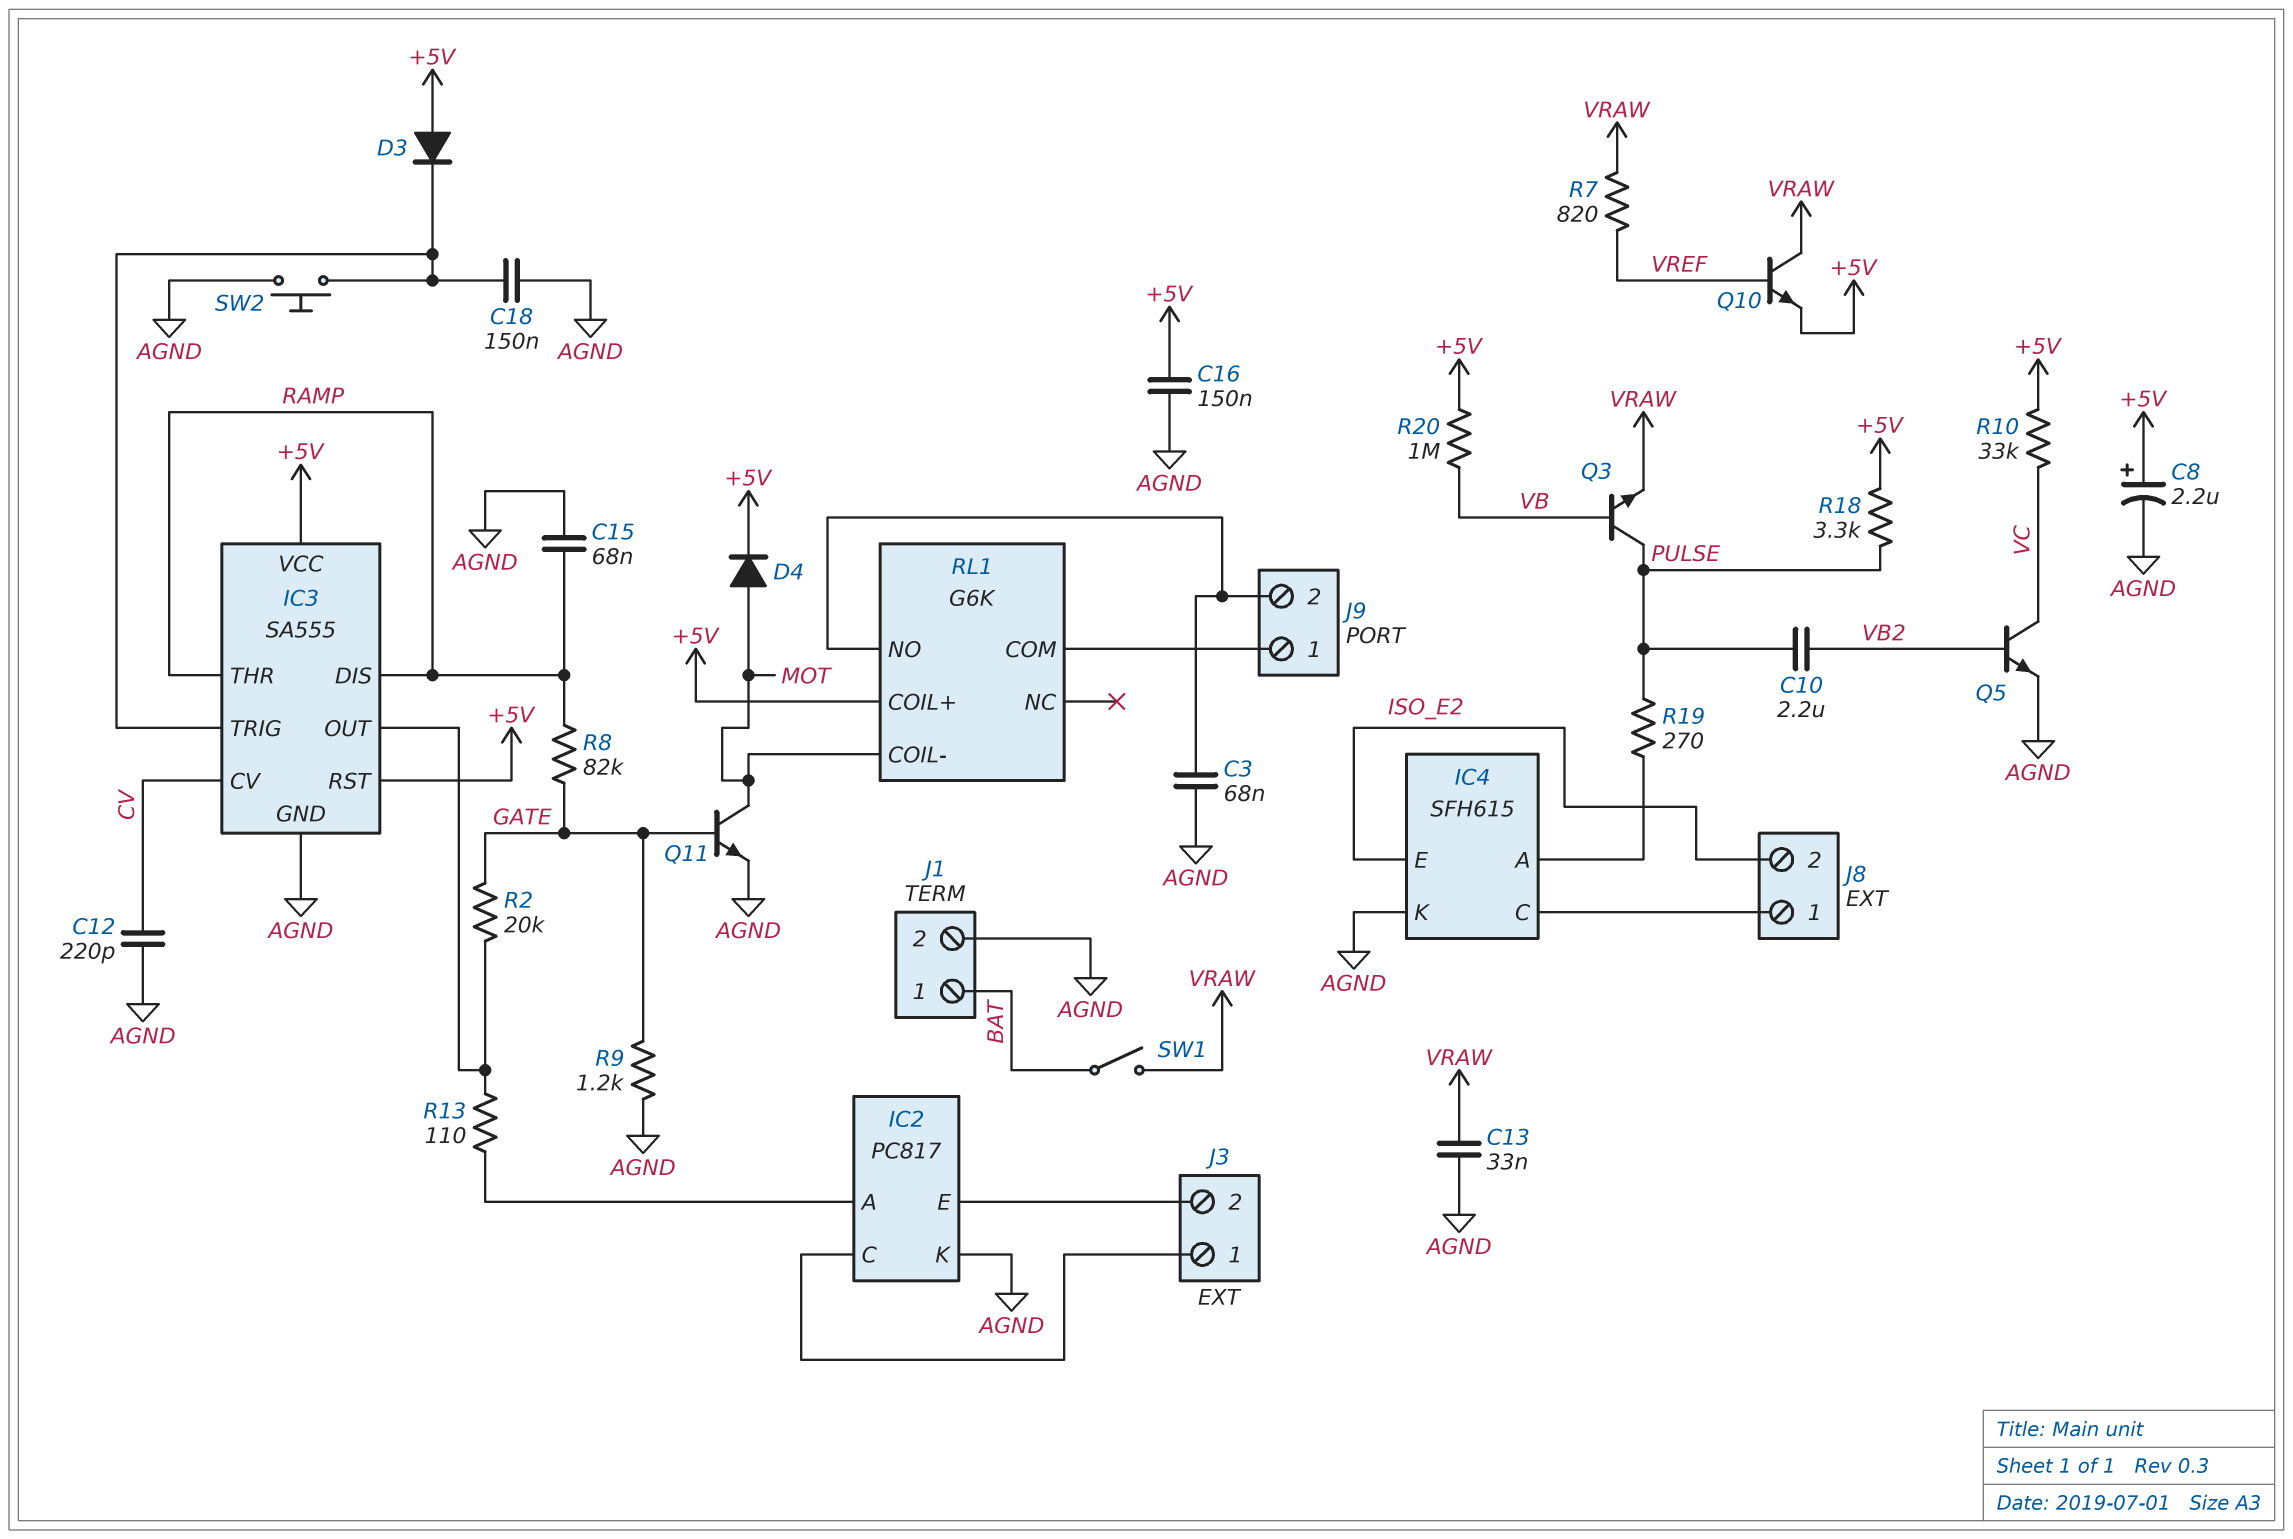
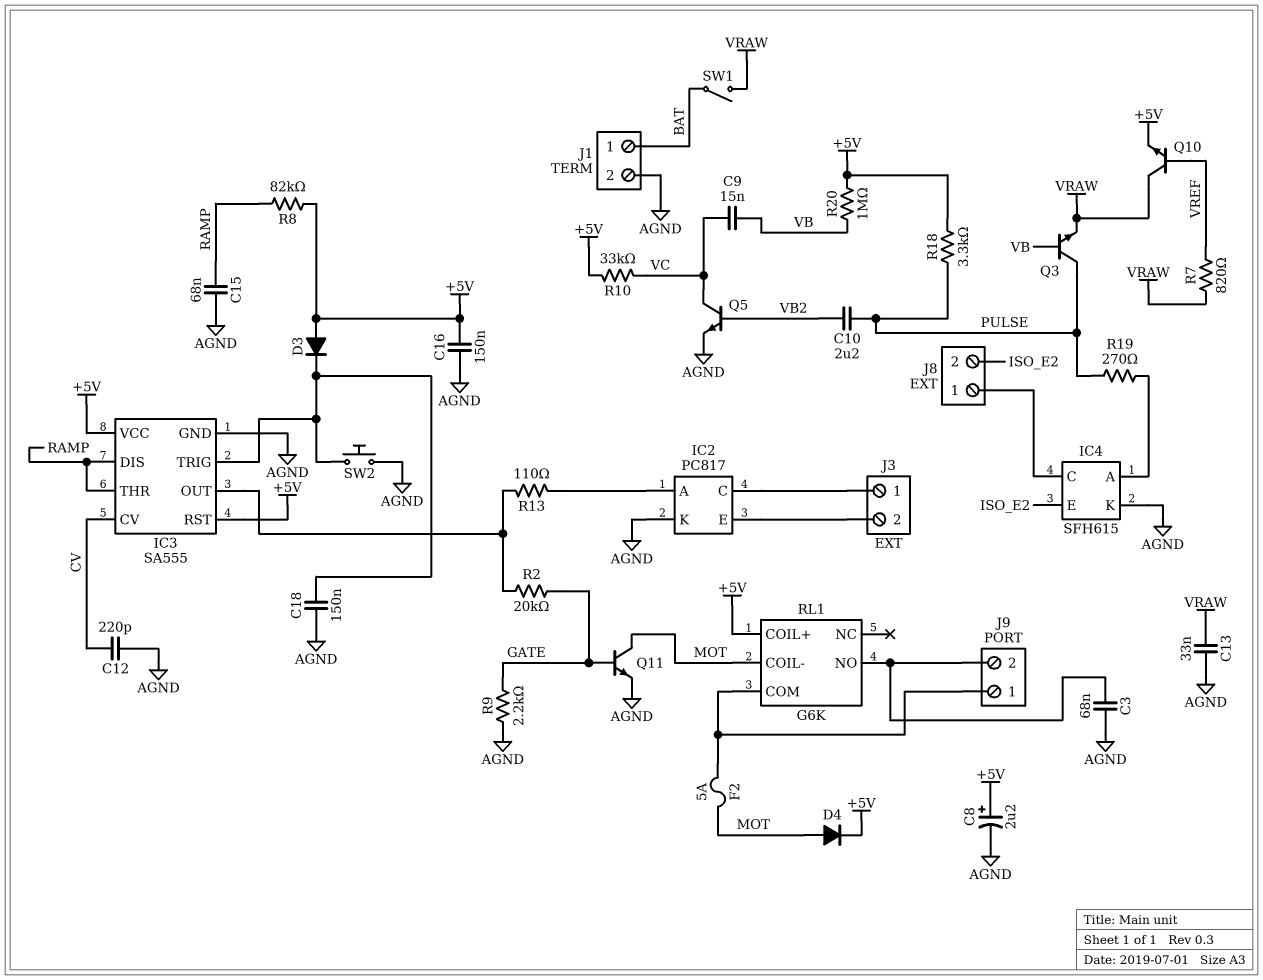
C9: none -> 15nF (VB, VC)
F2: none -> 5A (J9/1, MOT)
R8: 82k (GATE, RAMP) -> 82k (+5V, RAMP)
R9: 1.2k (AGND, GATE) -> 2.2k (AGND, GATE)

